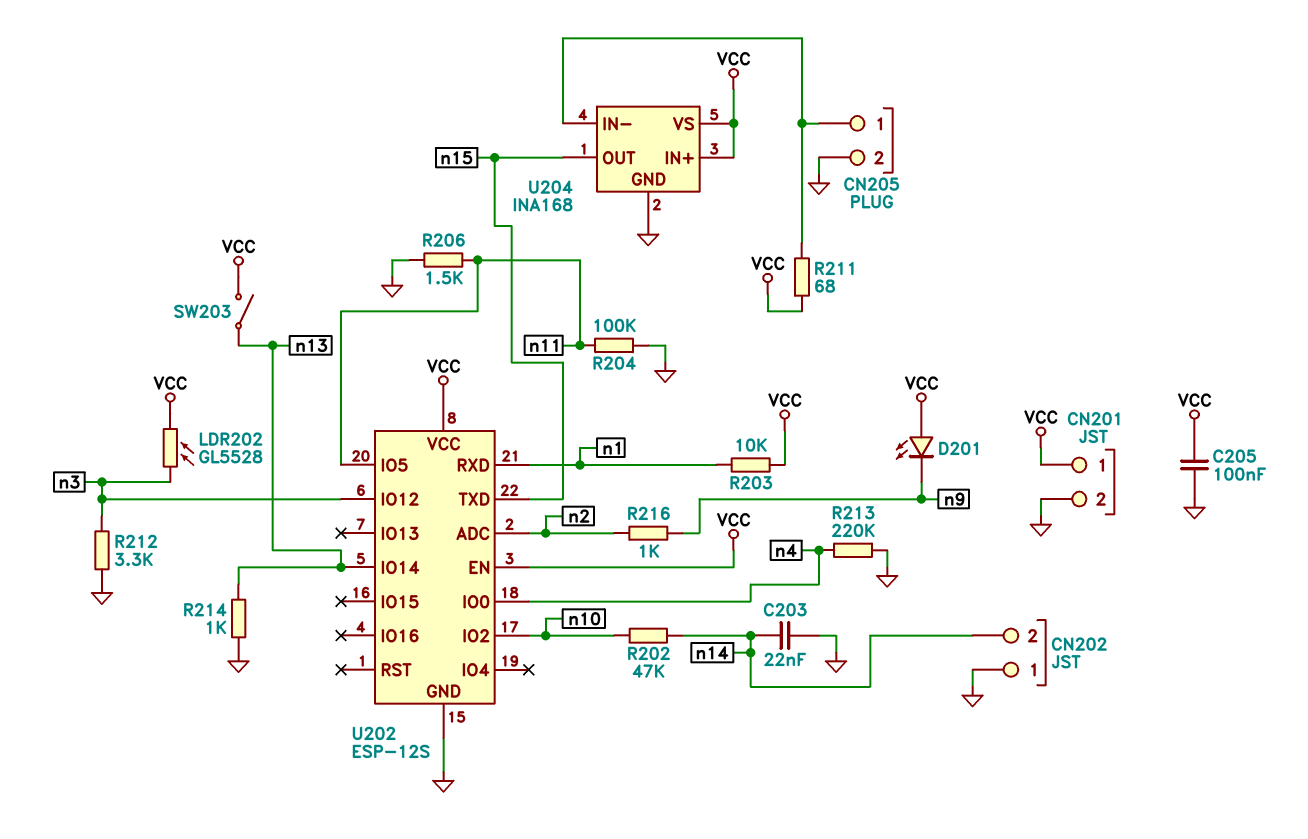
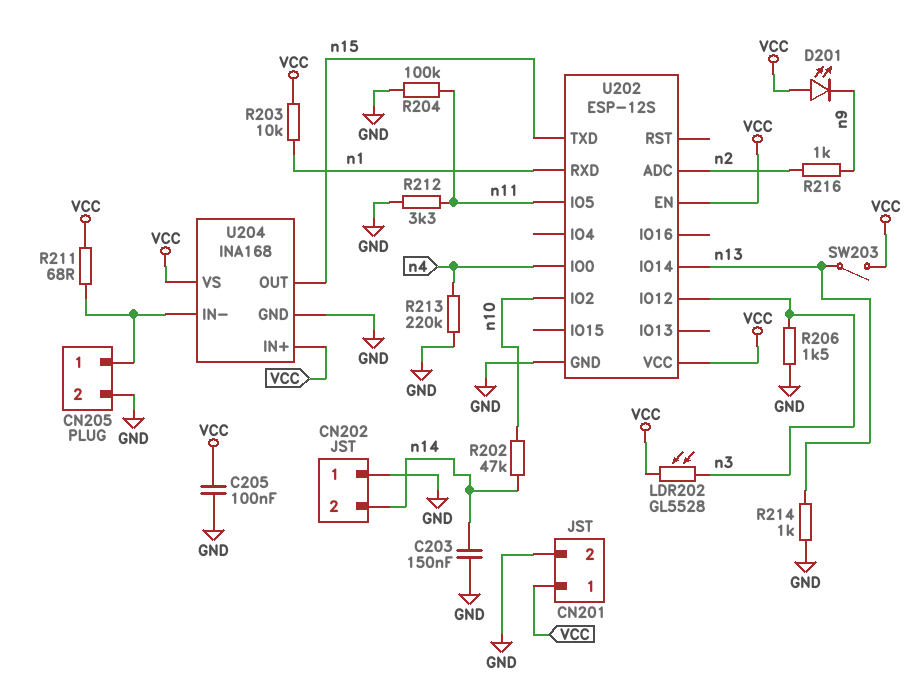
C203: 22nF (GND, n14) -> 150nF (GND, n14)
R206: 1.5k (GND, n11) -> 1.5k (GND, n3)
R212: 3.3k (GND, n3) -> 3.3k (GND, n11)

